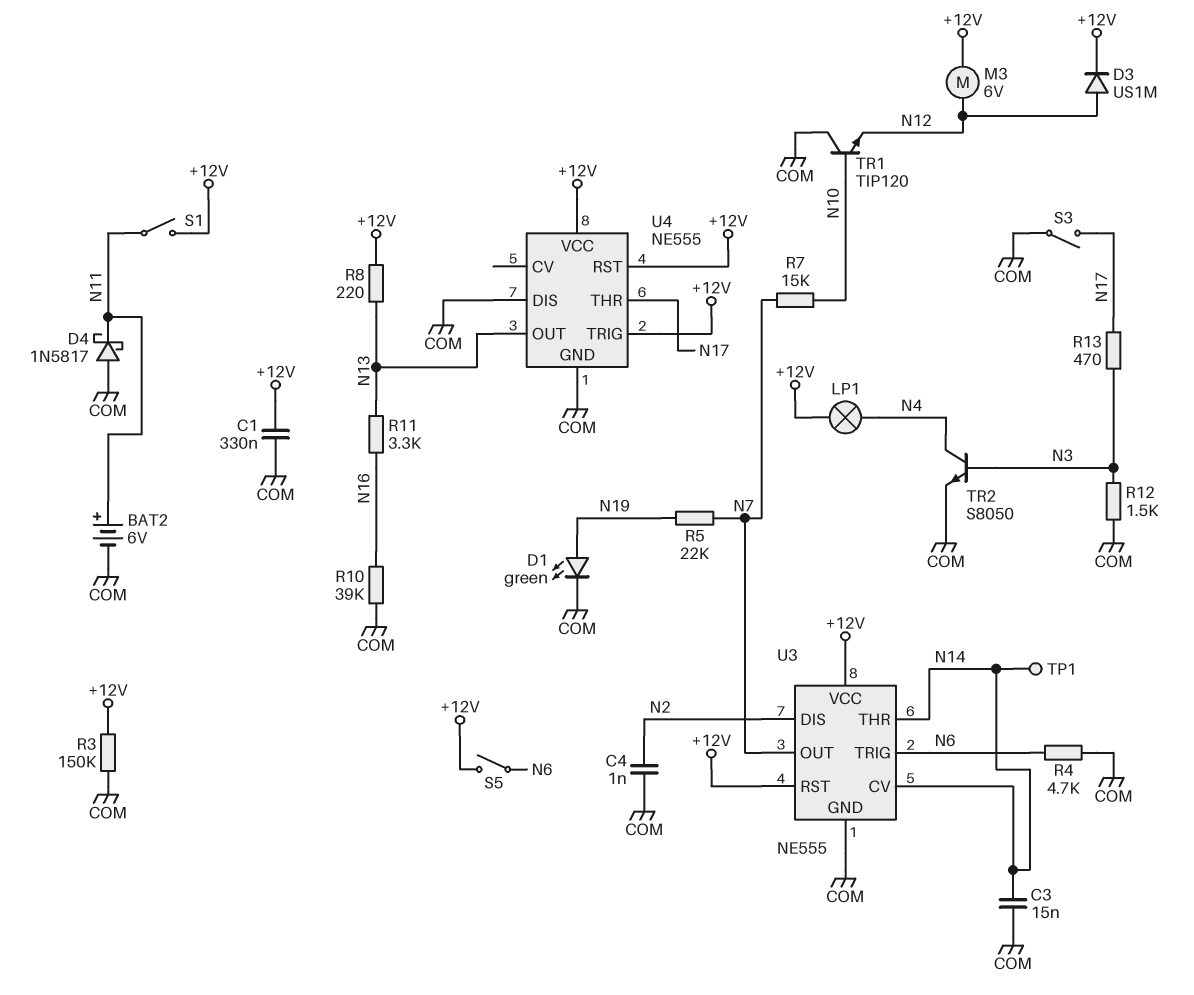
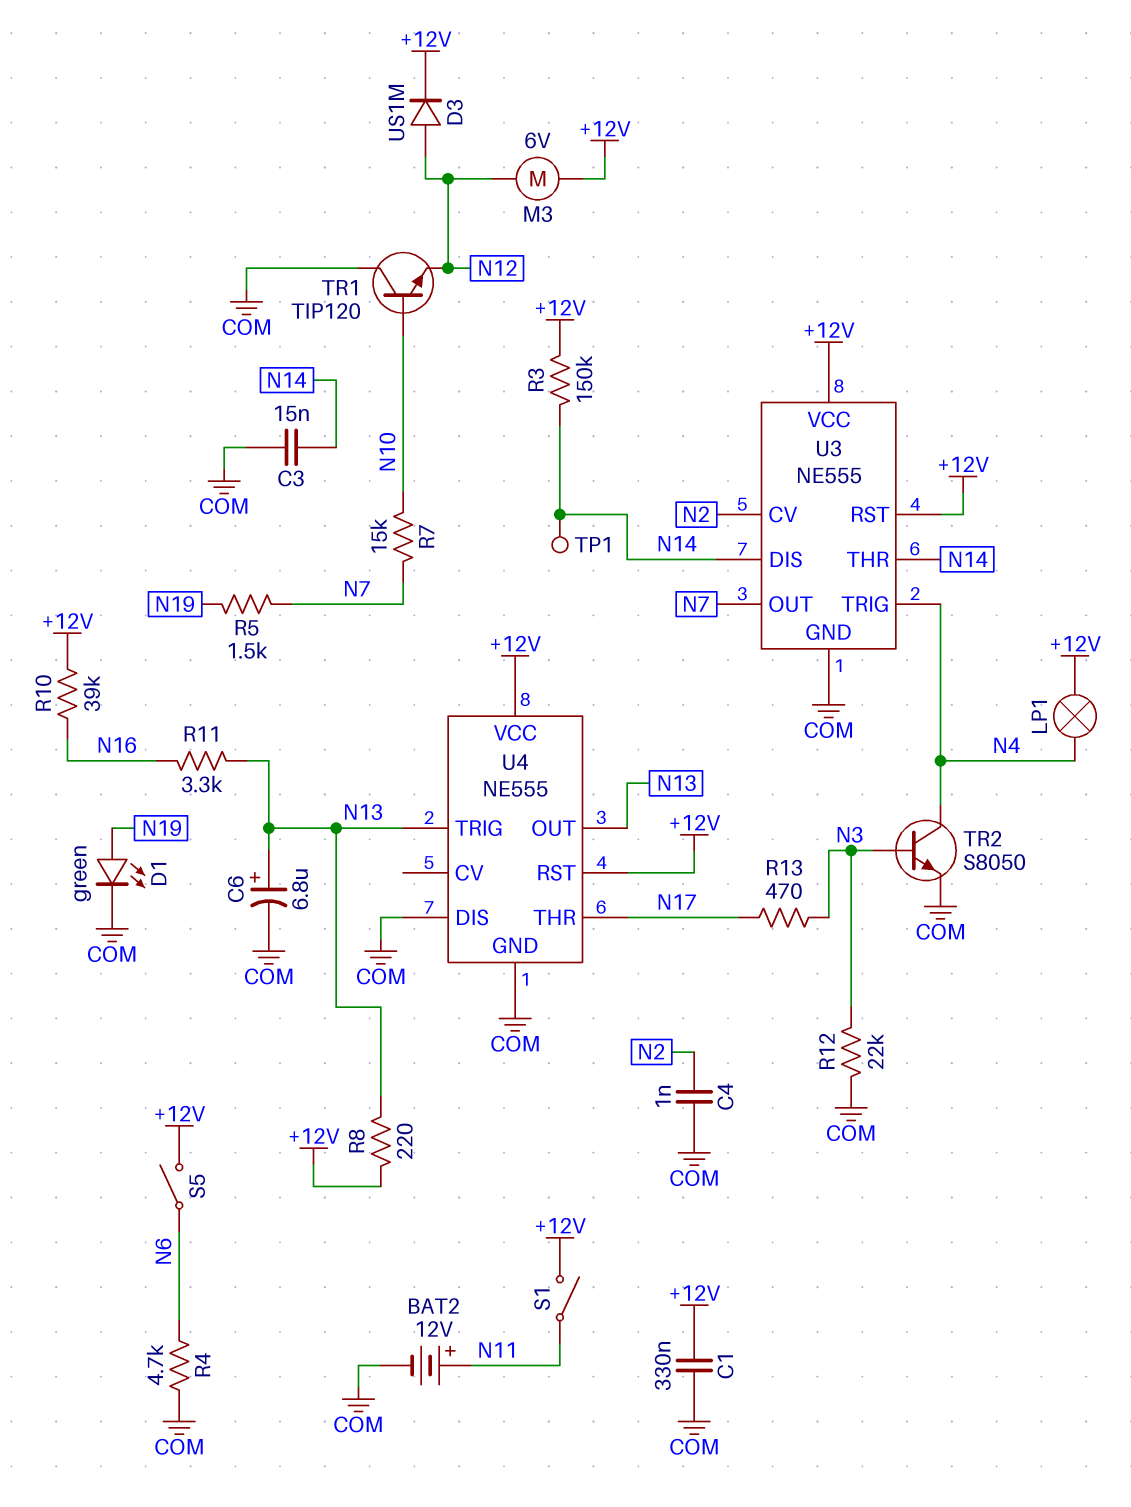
BAT2: 6V (plus N11, minus COM) -> 12V (plus N11, minus COM)
C6: none -> 6.8uF (plus N13, minus COM)
D4: schottky 1N5817 (A COM, K N11) -> none
R3: 150k (+12V, COM) -> 150k (+12V, N14)
R5: 22k (N7, N19) -> 1.5k (N7, N19)
R10: 39k (COM, N16) -> 39k (+12V, N16)
R12: 1.5k (COM, N3) -> 22k (COM, N3)
S3: switch (COM, N17) -> none
U3 pin CV: N14 -> N2
U3 pin DIS: N2 -> N14
U3 pin TRIG: N6 -> N4
U4 pin TRIG: +12V -> N13

